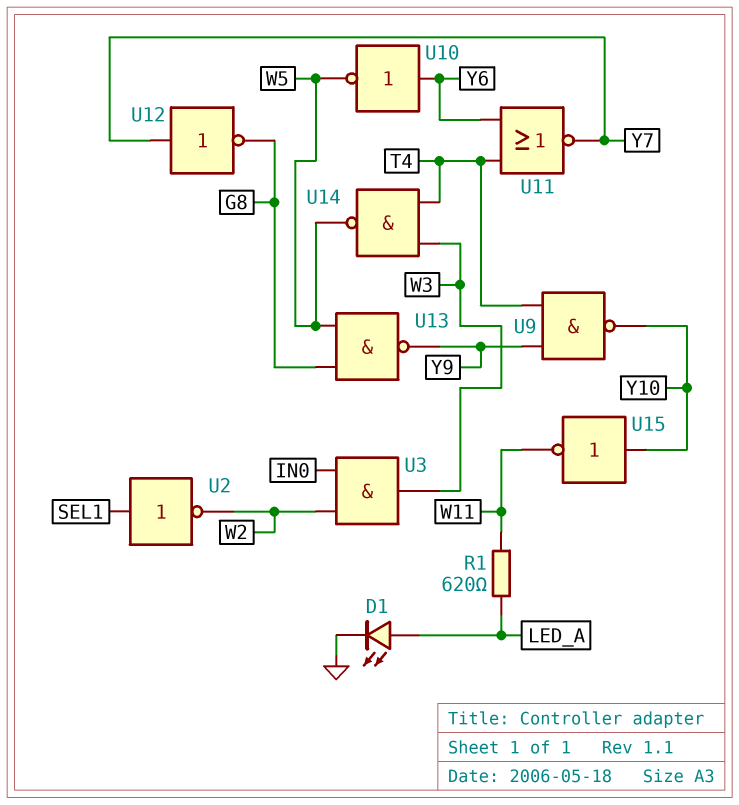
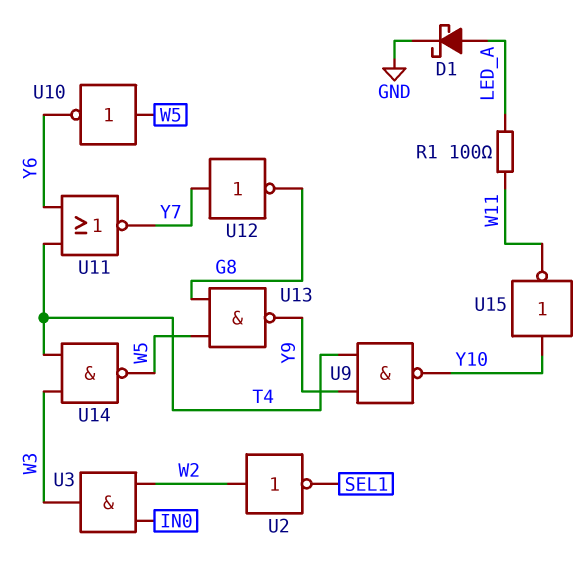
D1: LED (A LED_A, K GND) -> schottky (A LED_A, K GND)
R1: 620 (LED_A, W11) -> 100 (LED_A, W11)
U2: NOT (in SEL1, out W2) -> NOT (in W2, out SEL1)
U10: NOT (in Y6, out W5) -> NOT (in W5, out Y6)

